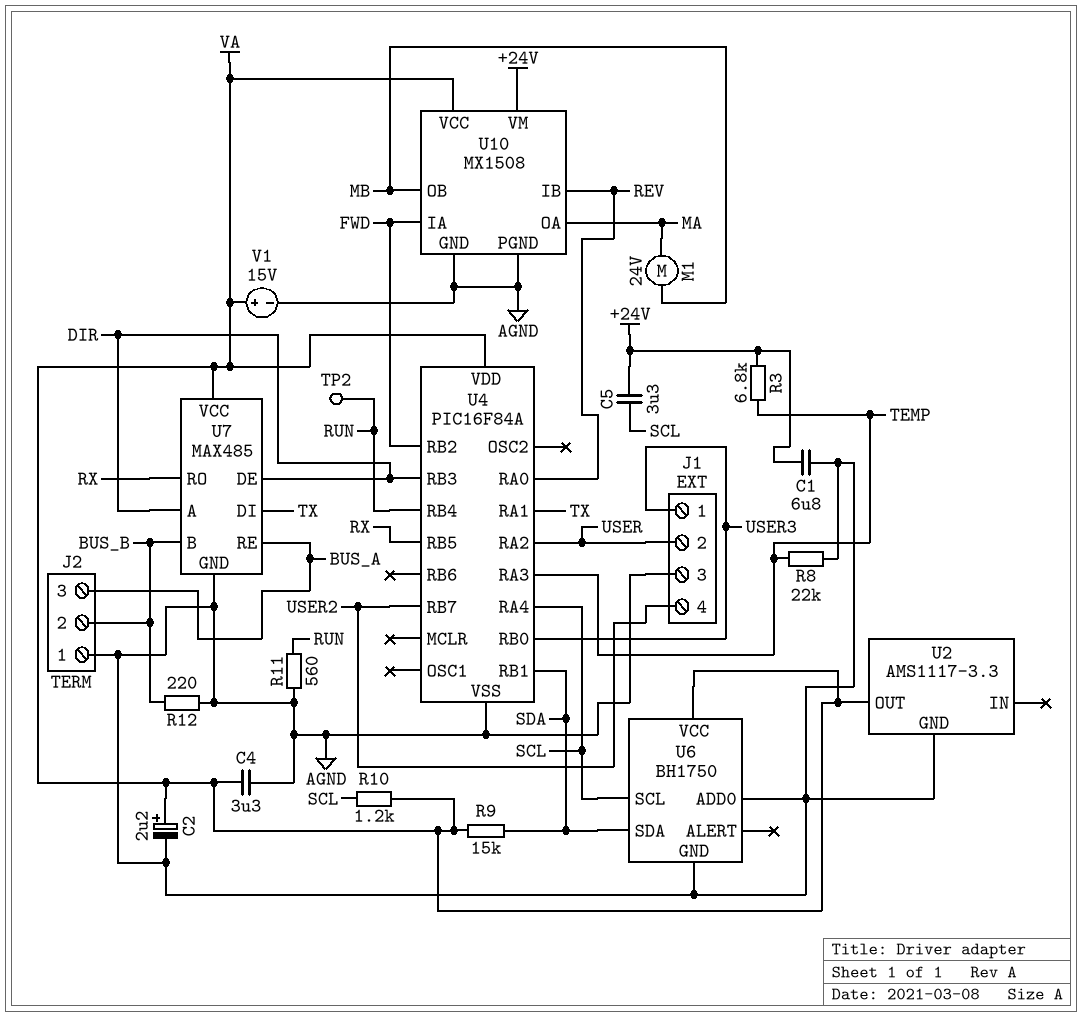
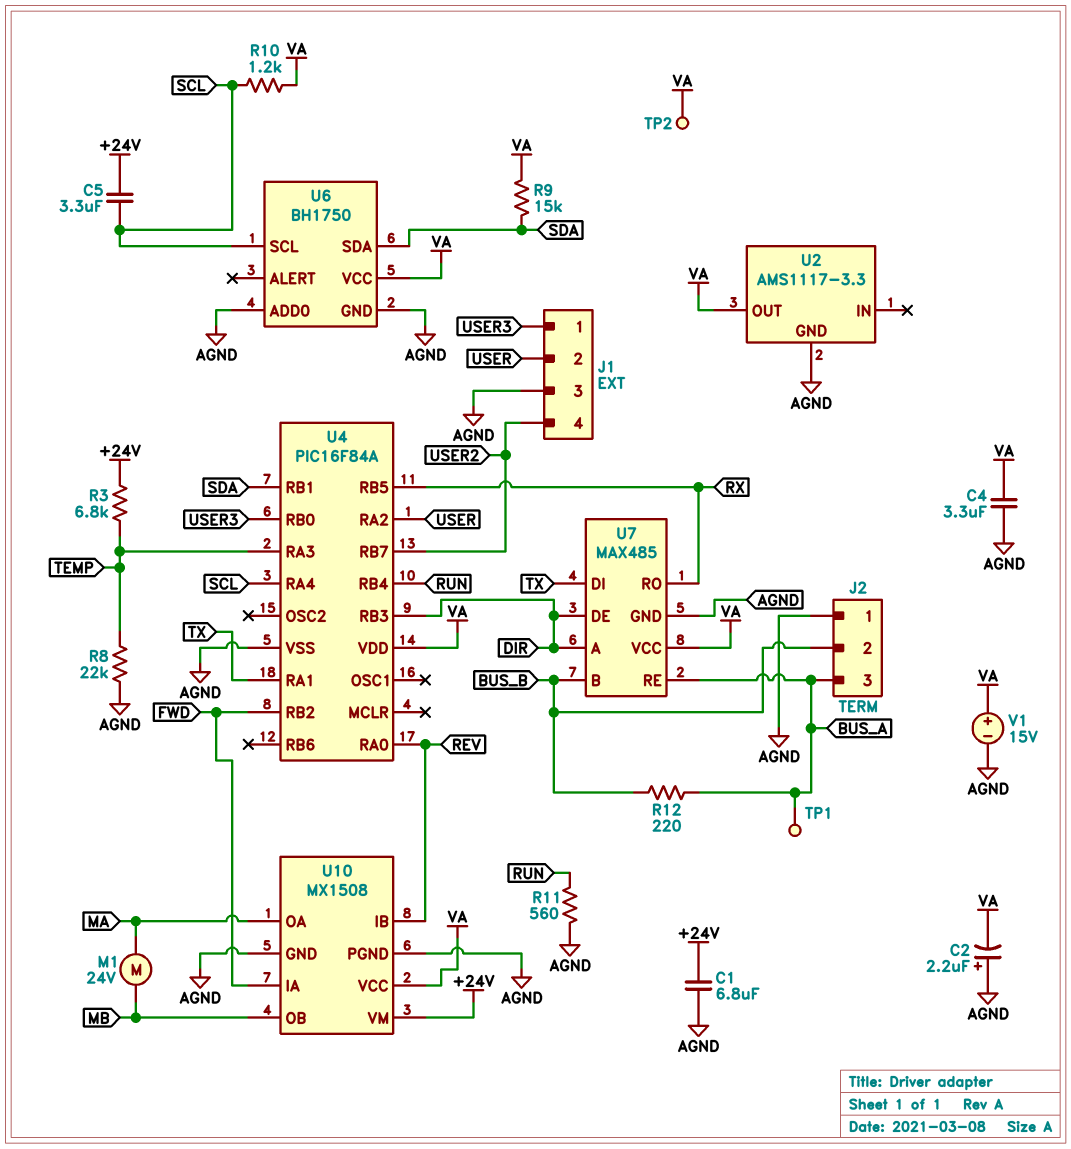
C2: 2.2uF (plus VA, minus AGND) -> 2.2uF (plus AGND, minus VA)
R12: 220 (AGND, BUS_B) -> 220 (BUS_A, BUS_B)
TP1: none -> test point (BUS_A)
TP2: test point (RUN) -> test point (VA)

